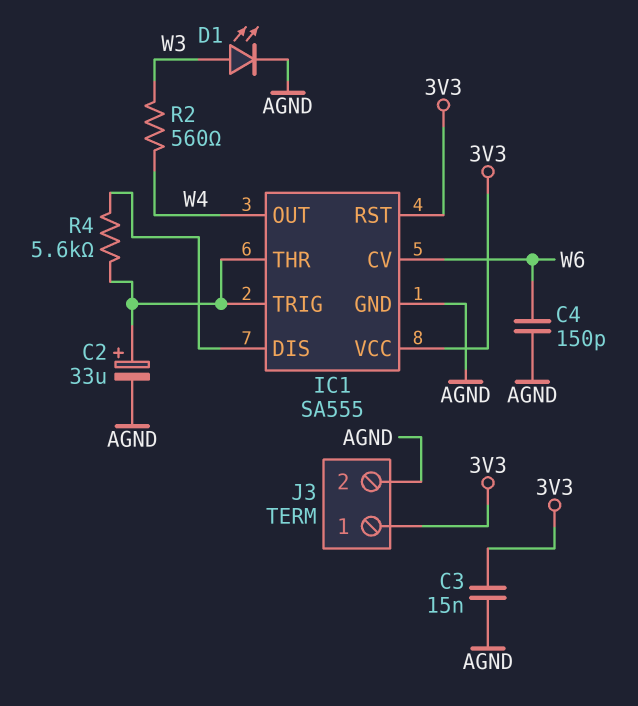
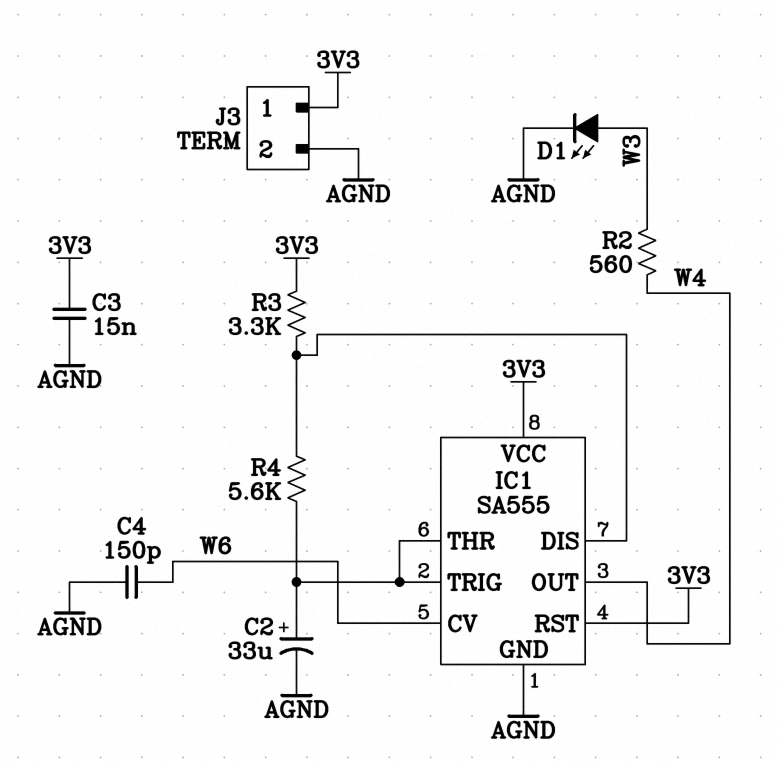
R3: none -> 3.3k (3V3, IC1/DIS)

